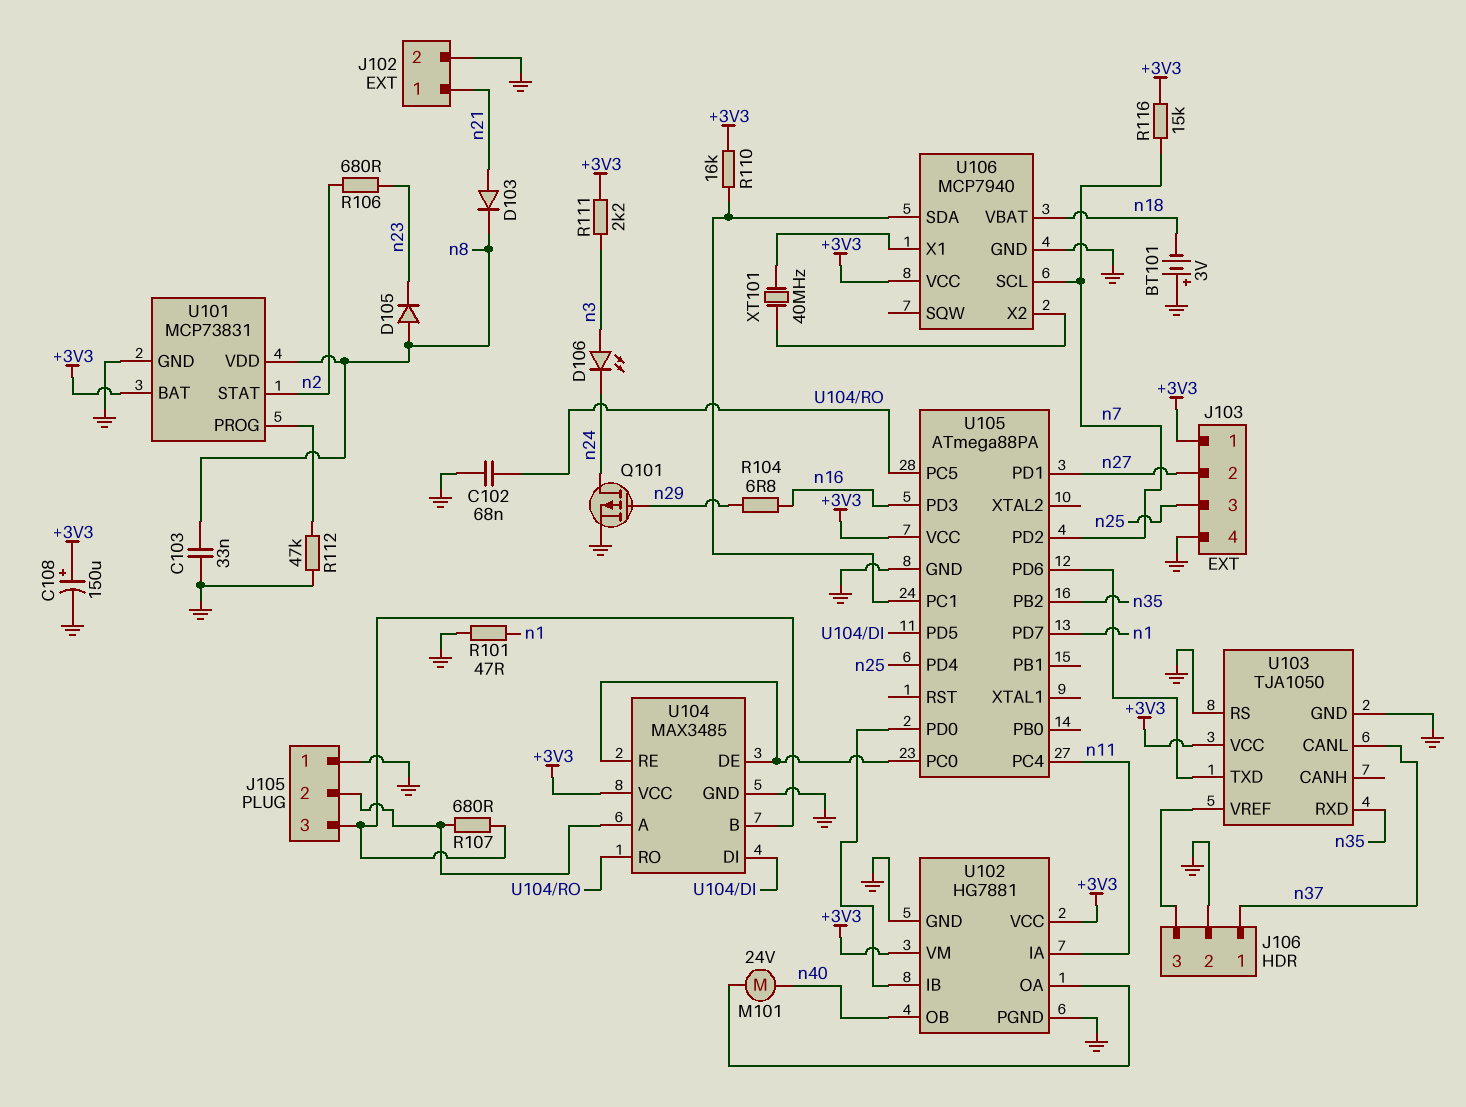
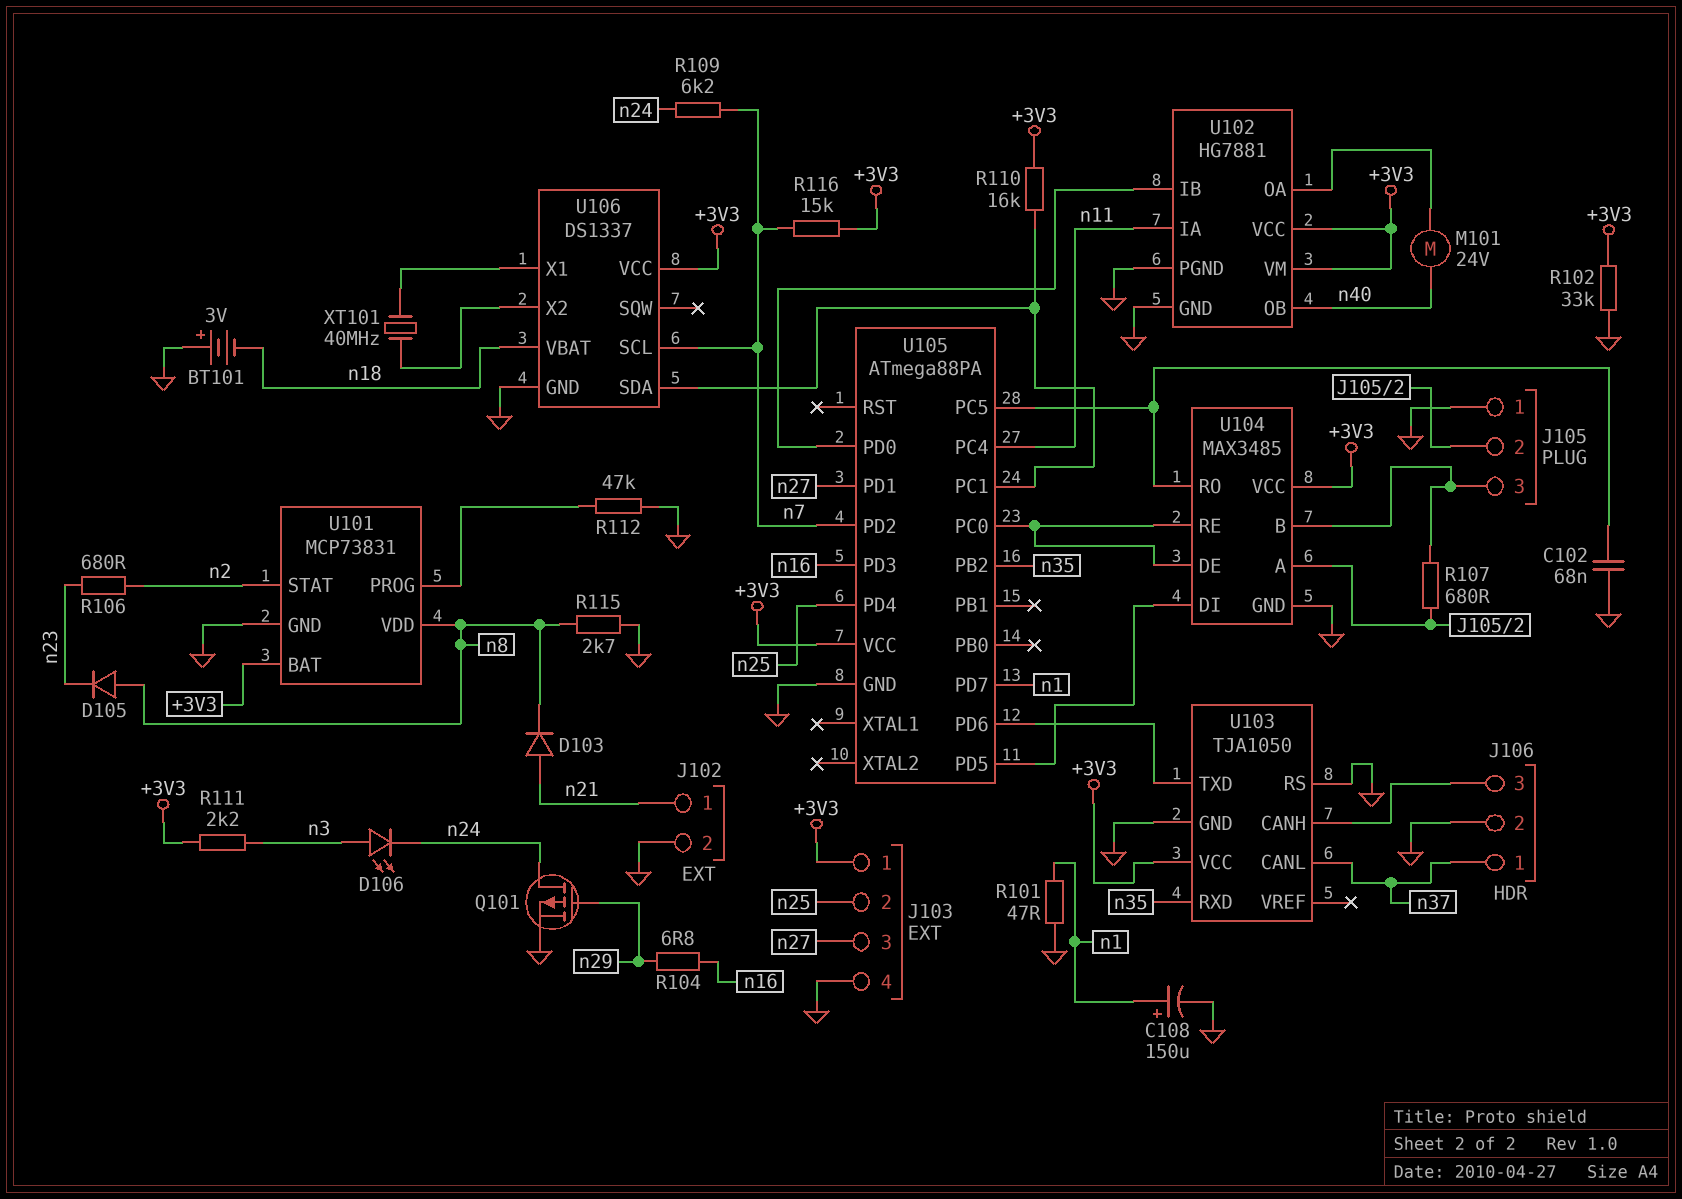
C103: 33nF (GND, n8) -> none
C108: 150uF (plus +3V3, minus GND) -> 150uF (plus n1, minus GND)
J103 pin 2: n27 -> n25
J103 pin 3: n25 -> n27
R102: none -> 33k (+3V3, GND)
R109: none -> 6.2k (n7, n24)
R115: none -> 2.7k (GND, n8)
U103 pin CANH: none -> J106/3
U103 pin VREF: J106/3 -> none
U106: MCP7940 -> DS1337

